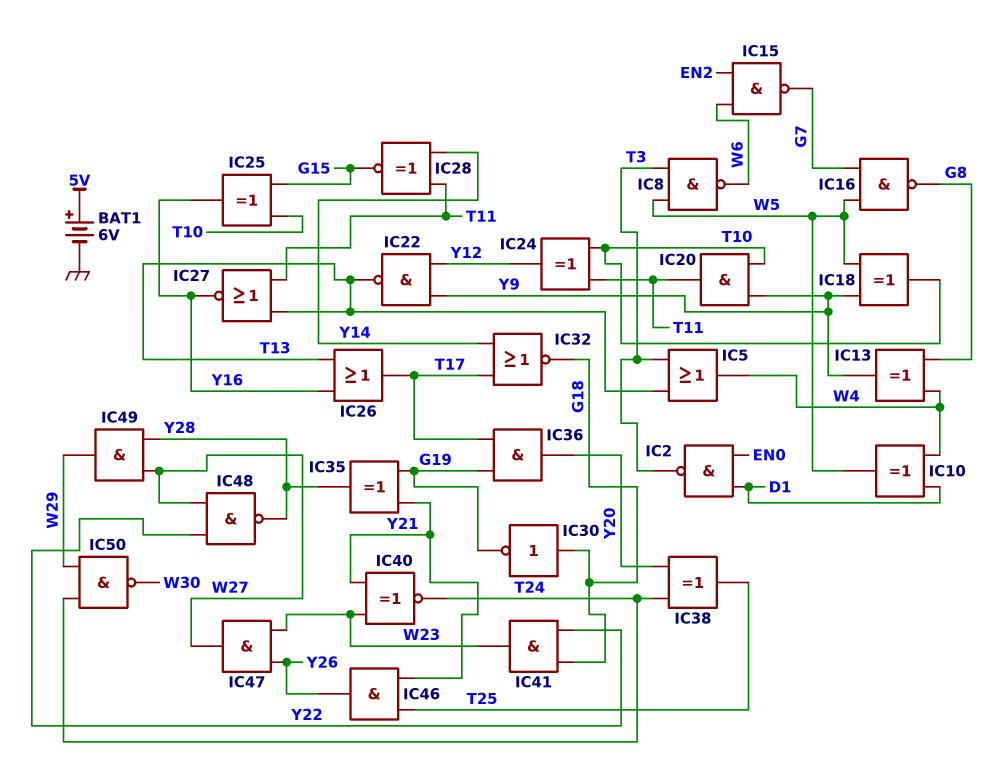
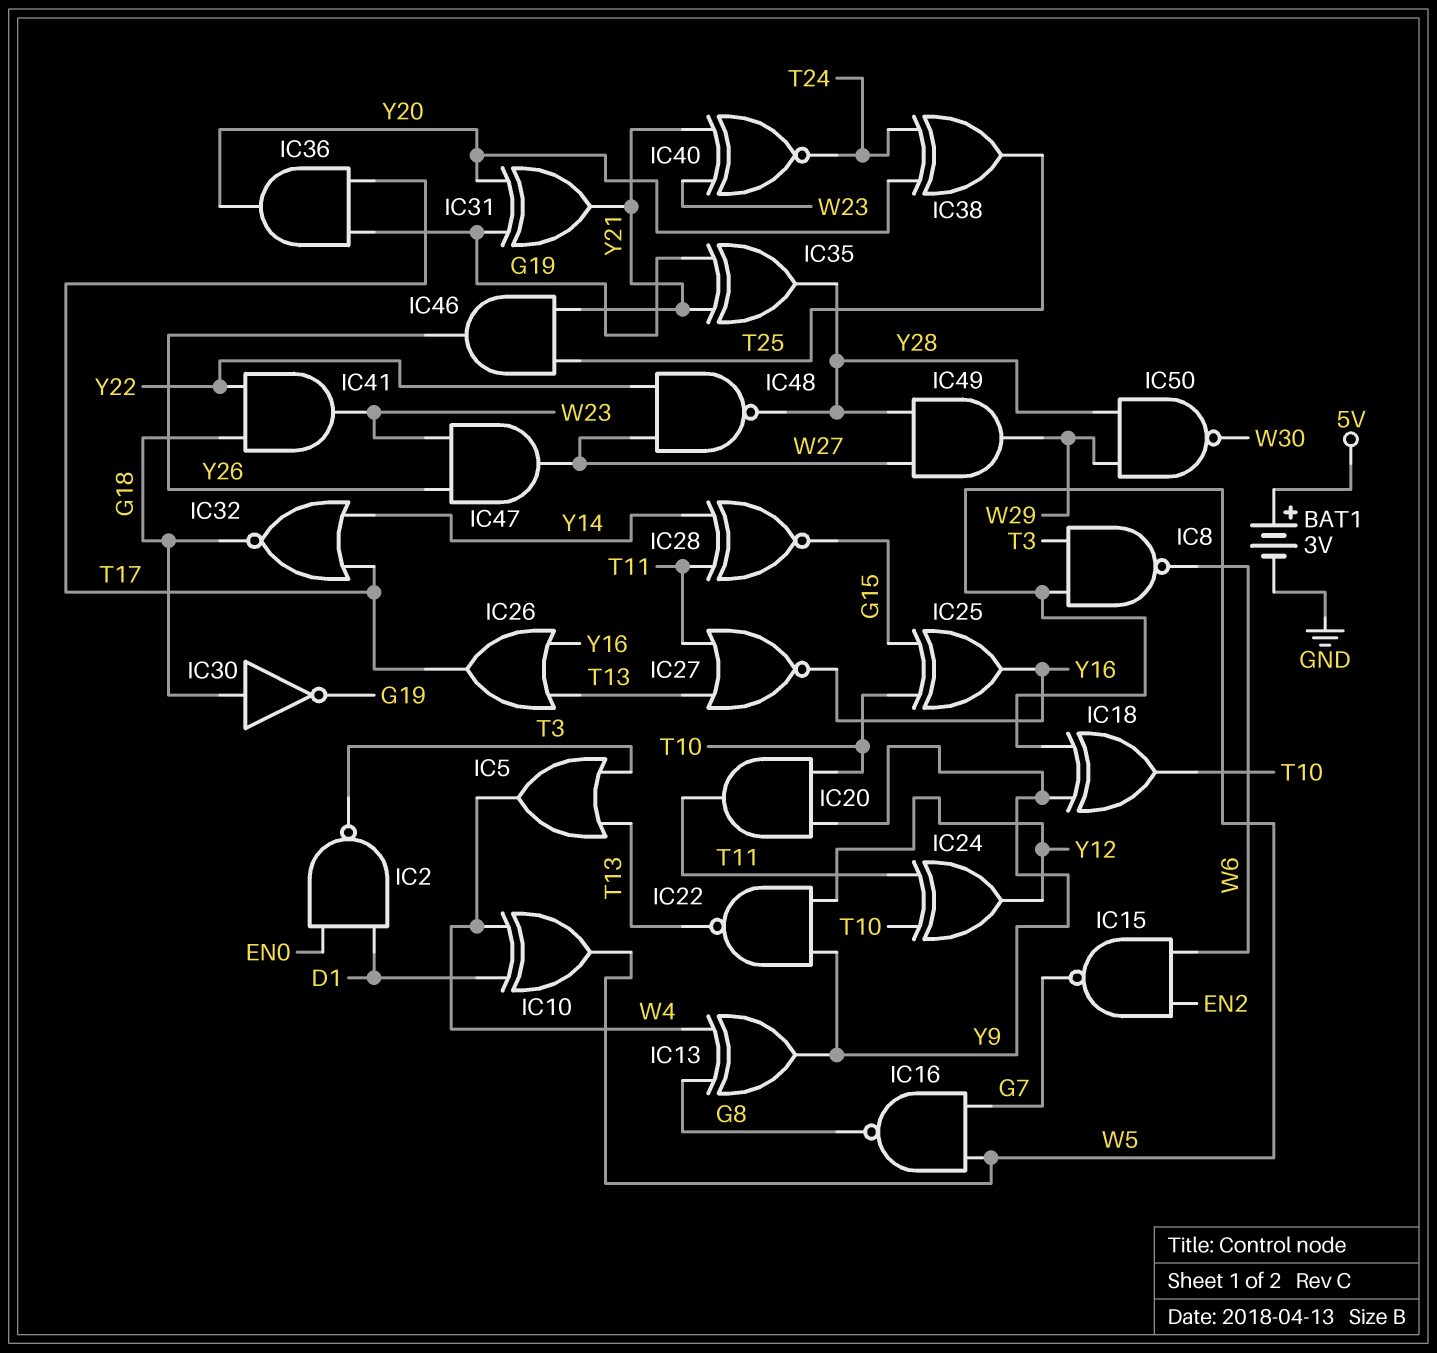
BAT1: 6V (plus 5V, minus GND) -> 3V (plus 5V, minus GND)
IC31: none -> XOR (in G19, in Y20, out Y21)
IC50: NAND (in T24, in W29, out W30) -> NAND (in W29, in Y28, out W30)

